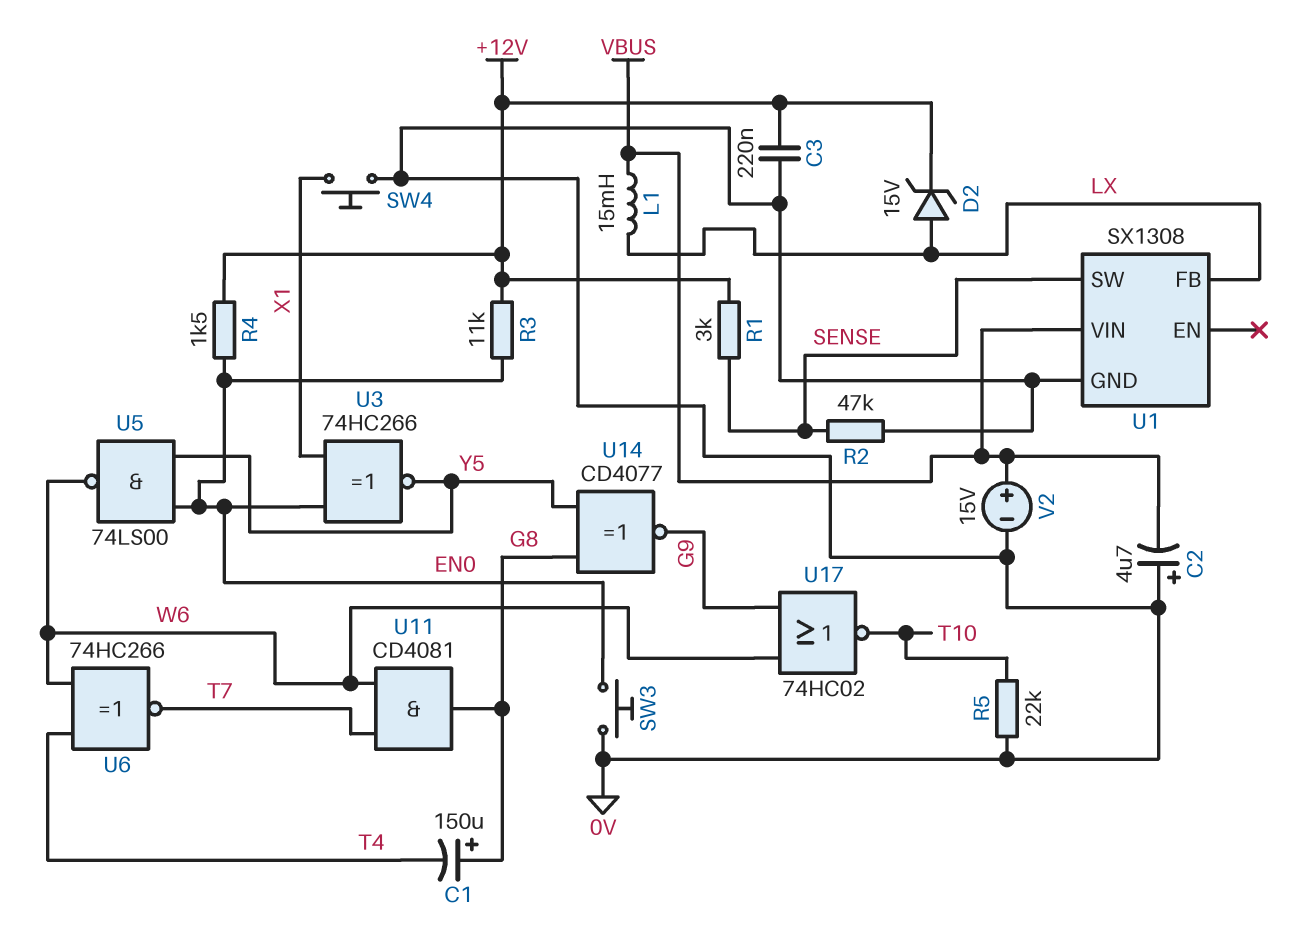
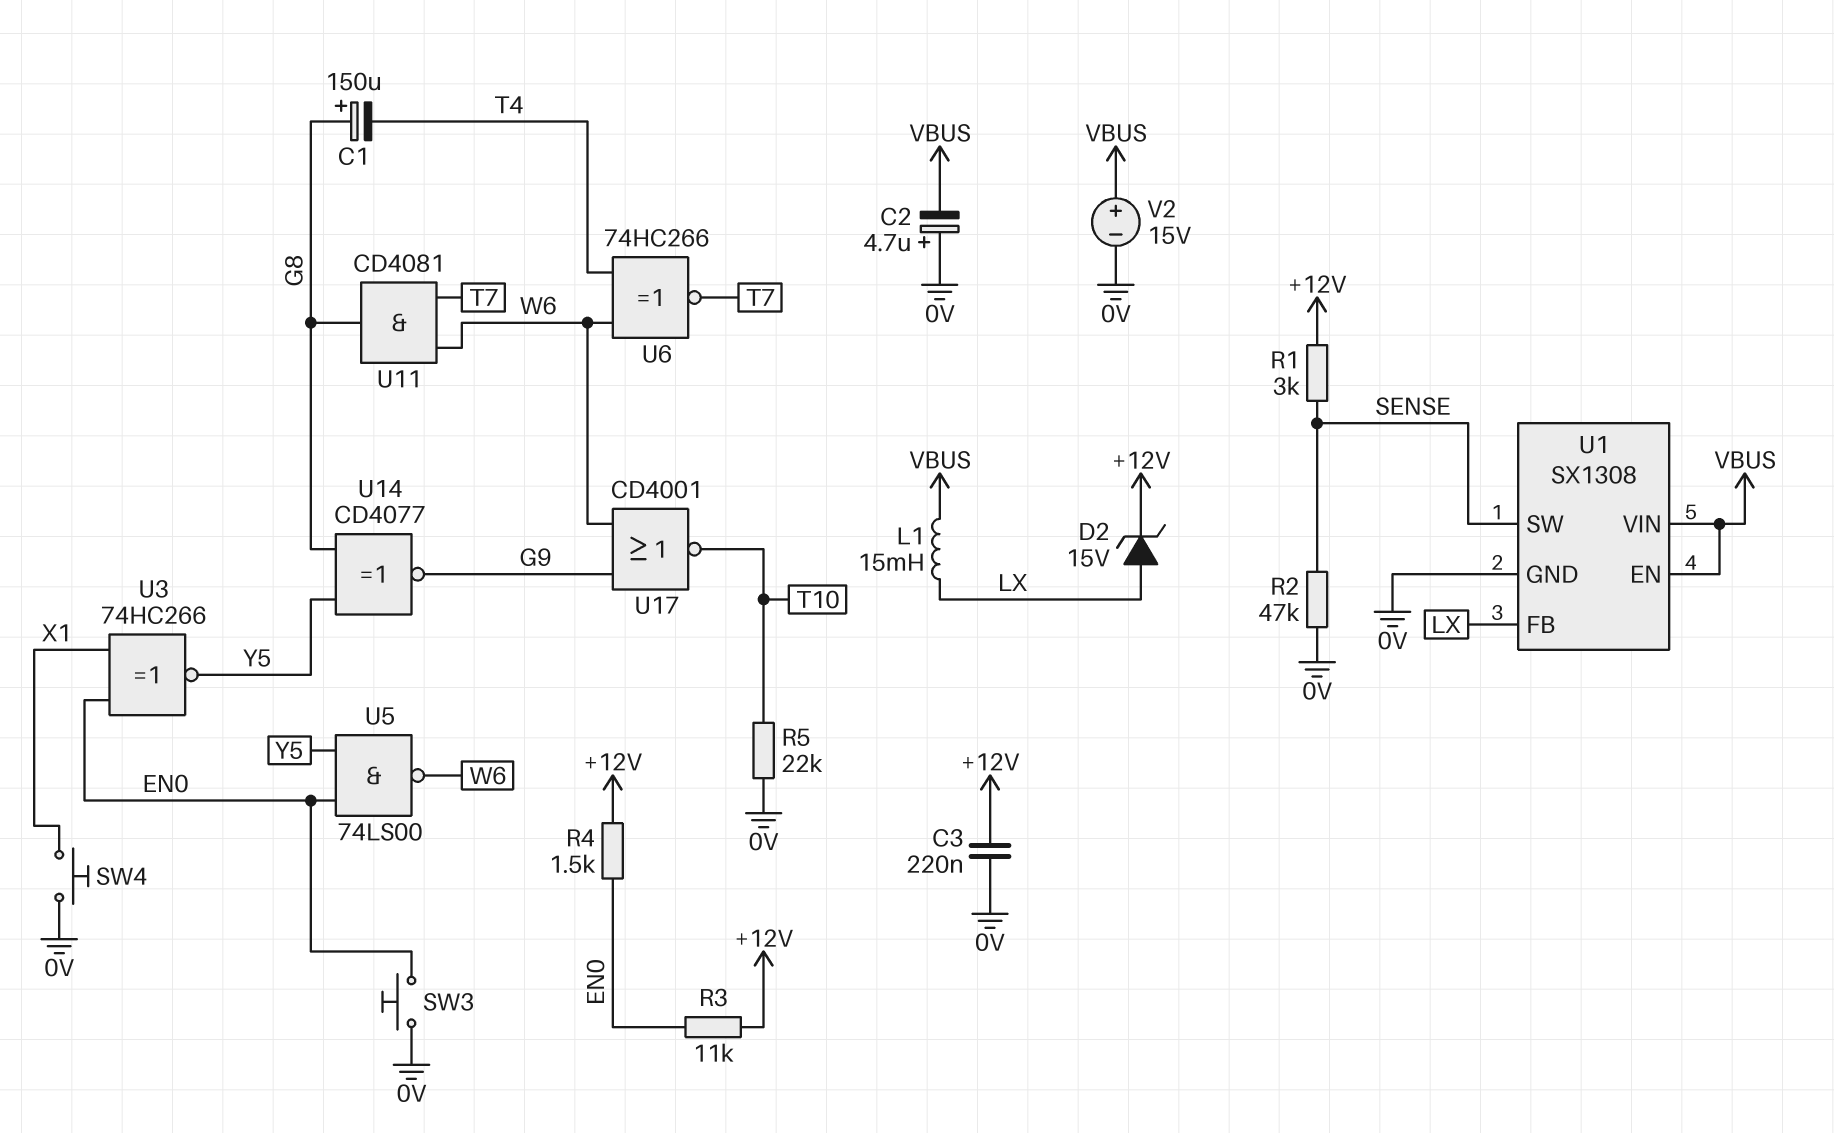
U1 pin EN: none -> VBUS
U17: NOR 74HC02 (in G9, in W6, out T10) -> NOR CD4001 (in G9, in W6, out T10)

